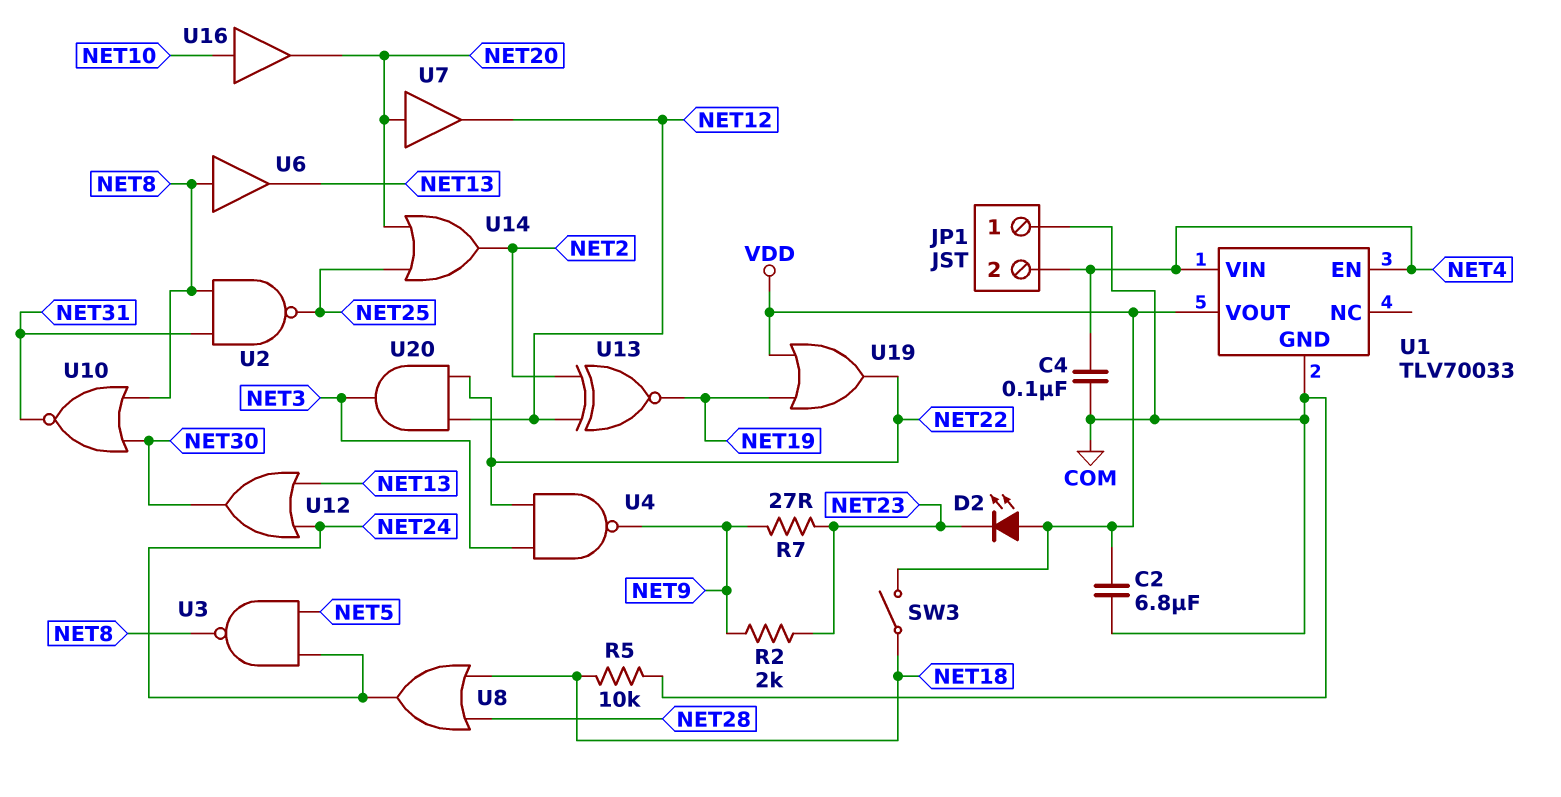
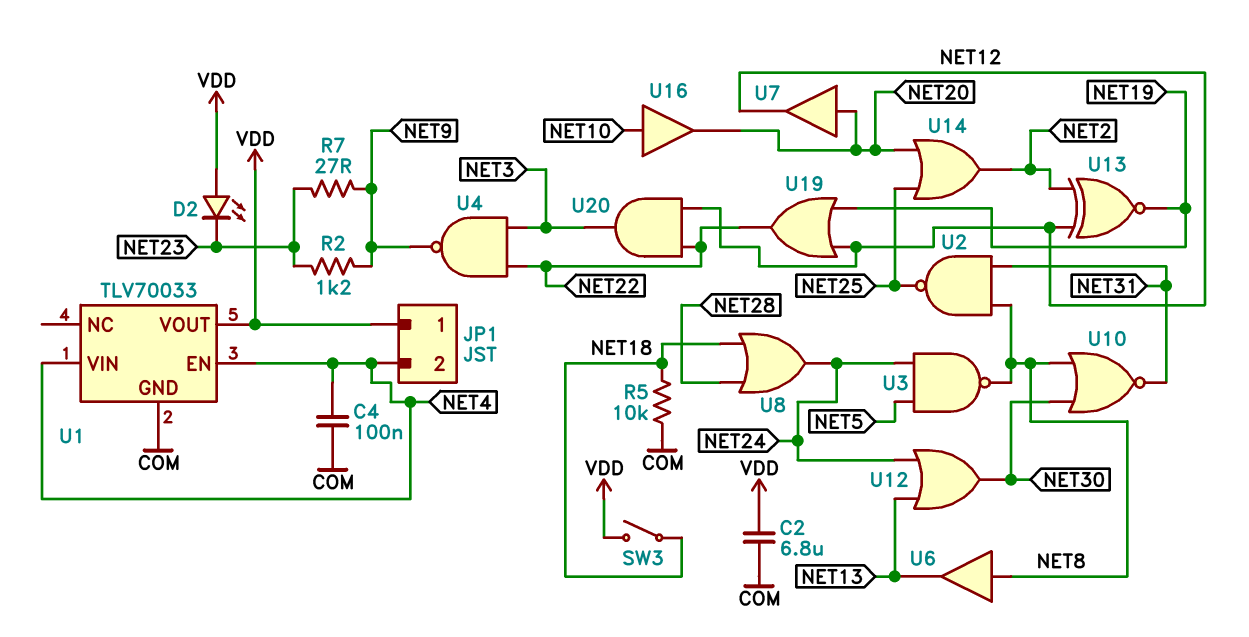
JP1 pin 1: COM -> VDD
R2: 2k (NET9, NET23) -> 1.2k (NET9, NET23)
U19: OR (in NET19, in VDD, out NET22) -> OR (in NET12, in NET19, out NET22)

